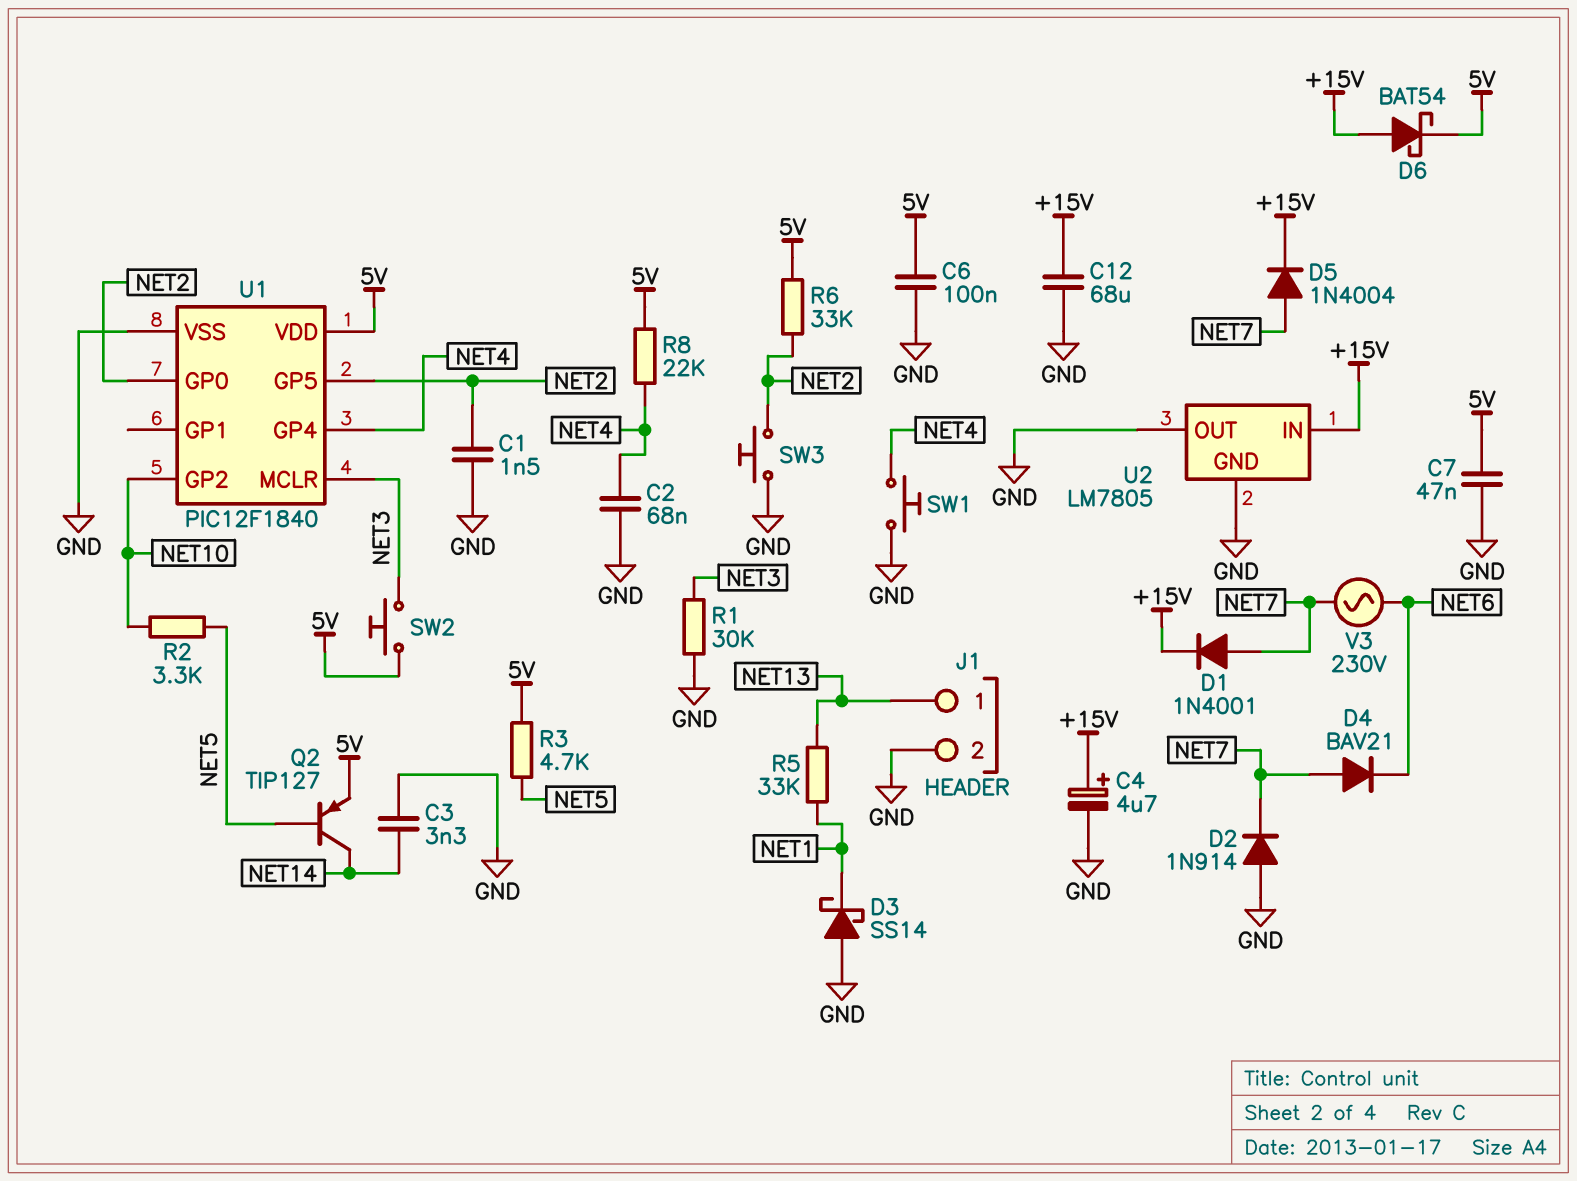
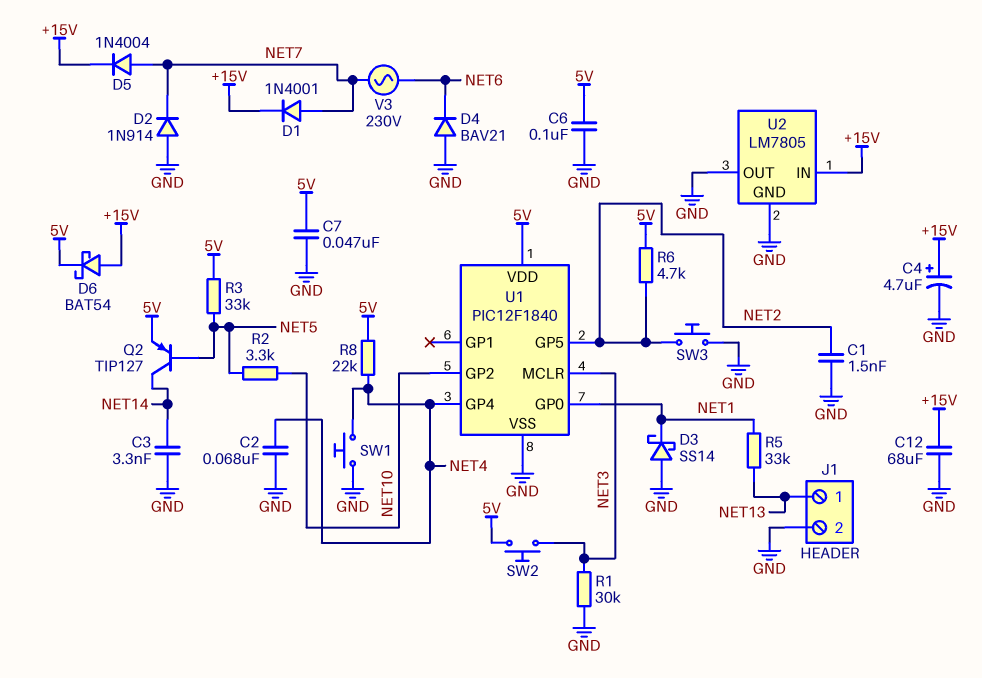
D4: diode BAV21 (A NET7, K NET6) -> diode BAV21 (A GND, K NET6)
R3: 4.7k (5V, NET5) -> 33k (5V, NET5)
R6: 33k (5V, NET2) -> 4.7k (5V, NET2)
U1 pin GP0: NET2 -> NET1

